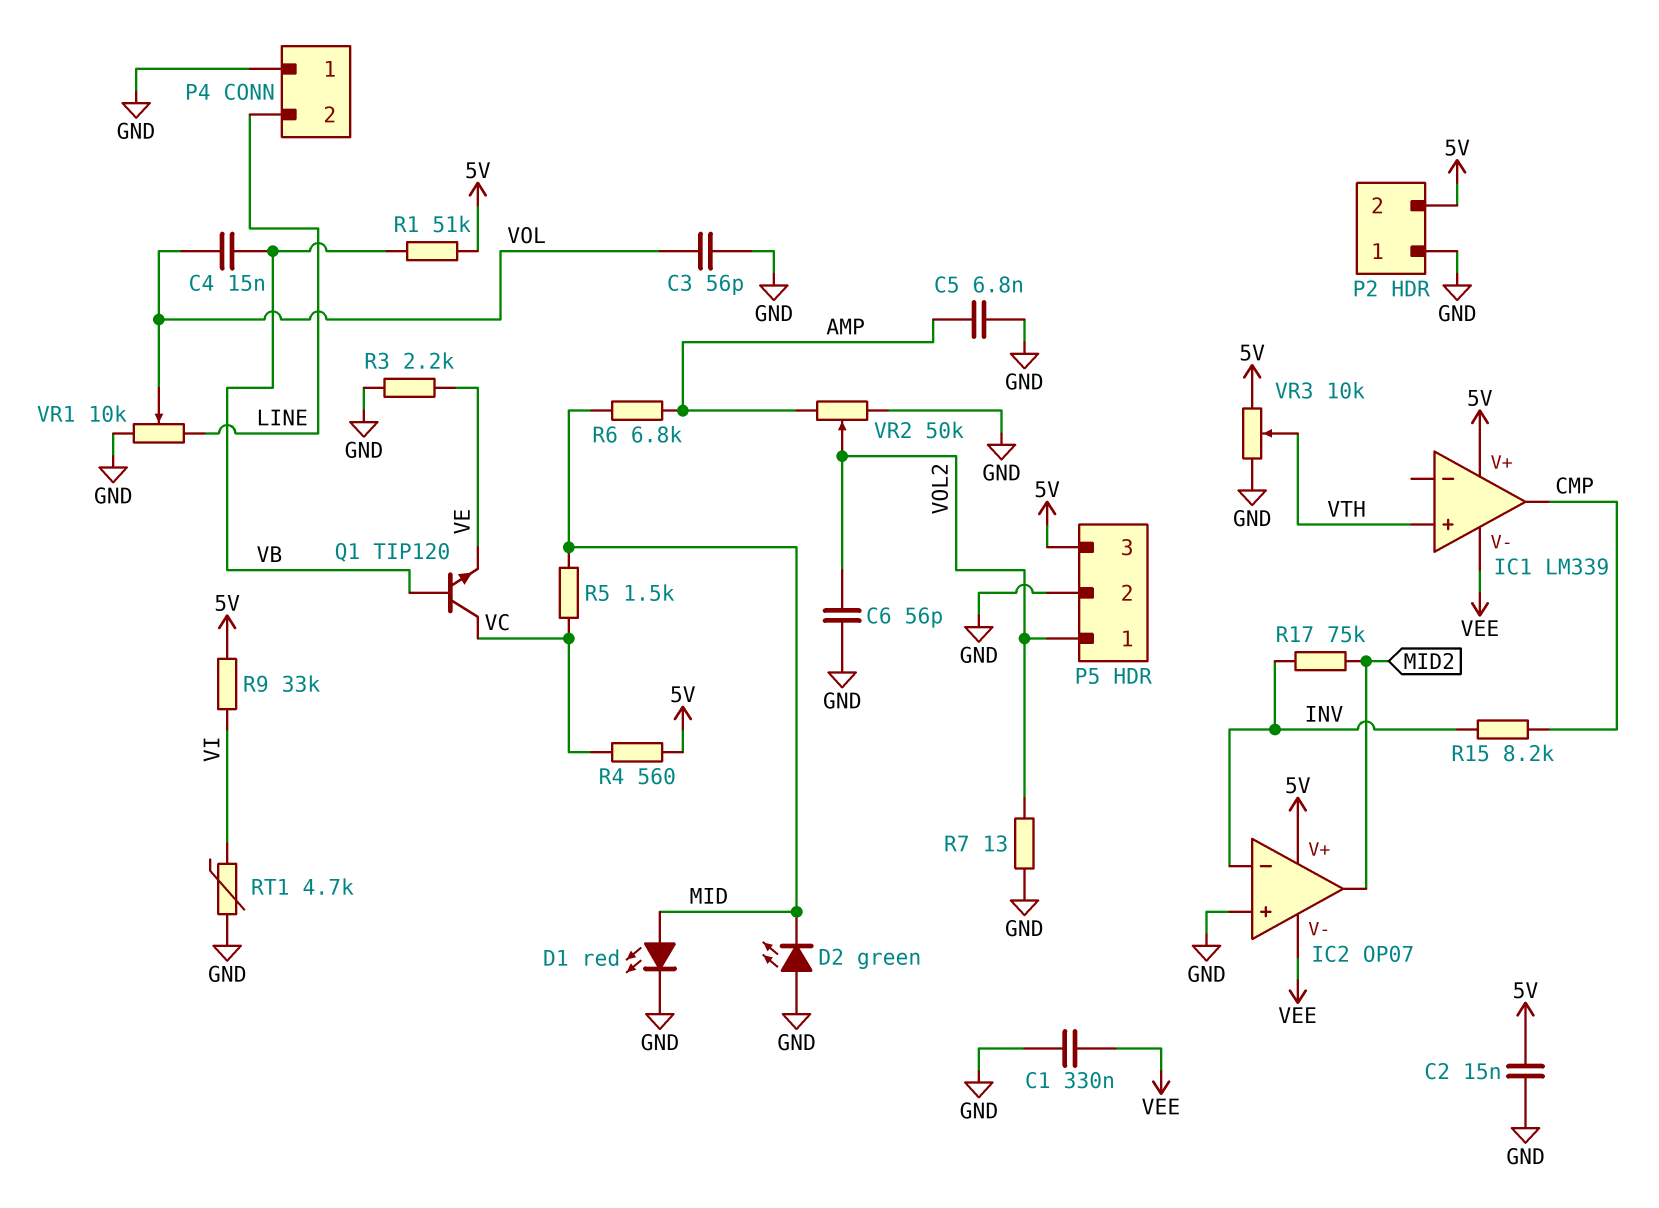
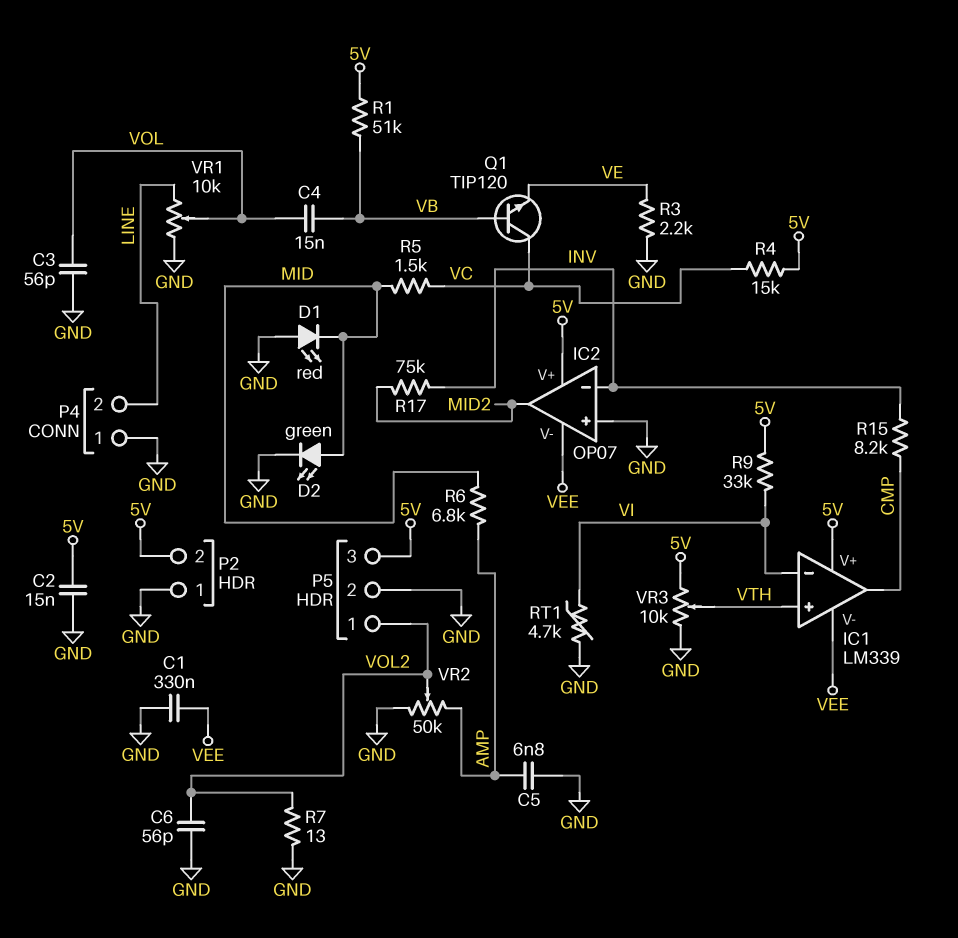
D1: LED red (A MID, K GND) -> LED red (A GND, K MID)
D2: LED green (A GND, K MID) -> LED green (A MID, K GND)
IC1 pin in-: none -> VI
R4: 560 (5V, VC) -> 15k (5V, VC)

